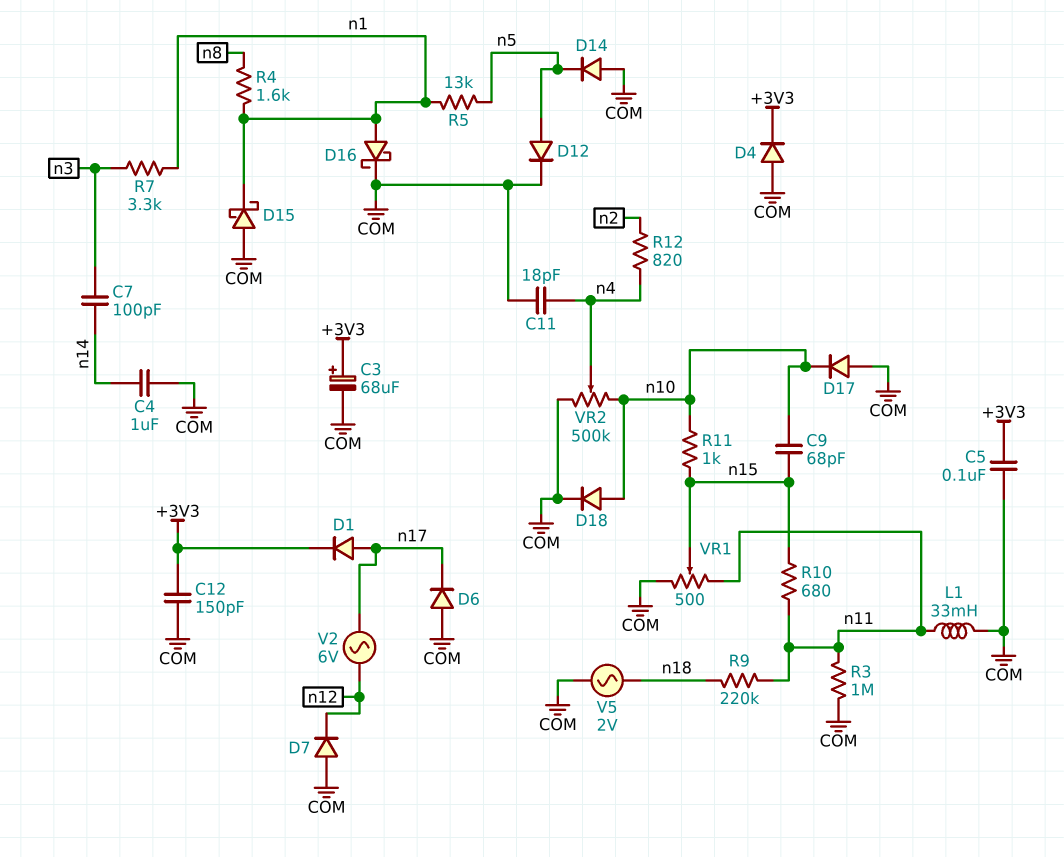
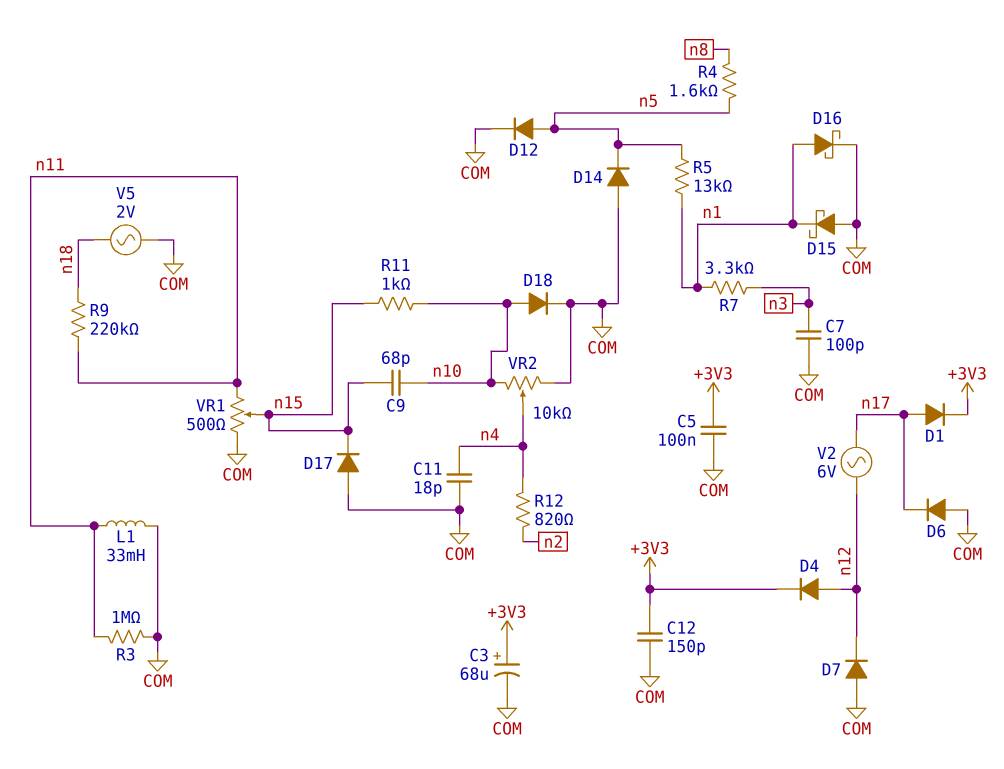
C4: 1uF (COM, n14) -> none
C7: 100pF (n3, n14) -> 100pF (COM, n3)
D4: diode (A COM, K +3V3) -> diode (A n12, K +3V3)
D17: diode (A COM, K n10) -> diode (A COM, K n15)
R4: 1.6k (n1, n8) -> 1.6k (n5, n8)
R10: 680 (n11, n15) -> none
VR2: 500k (COM, n10, wiper n4) -> 10k (COM, n10, wiper n4)

